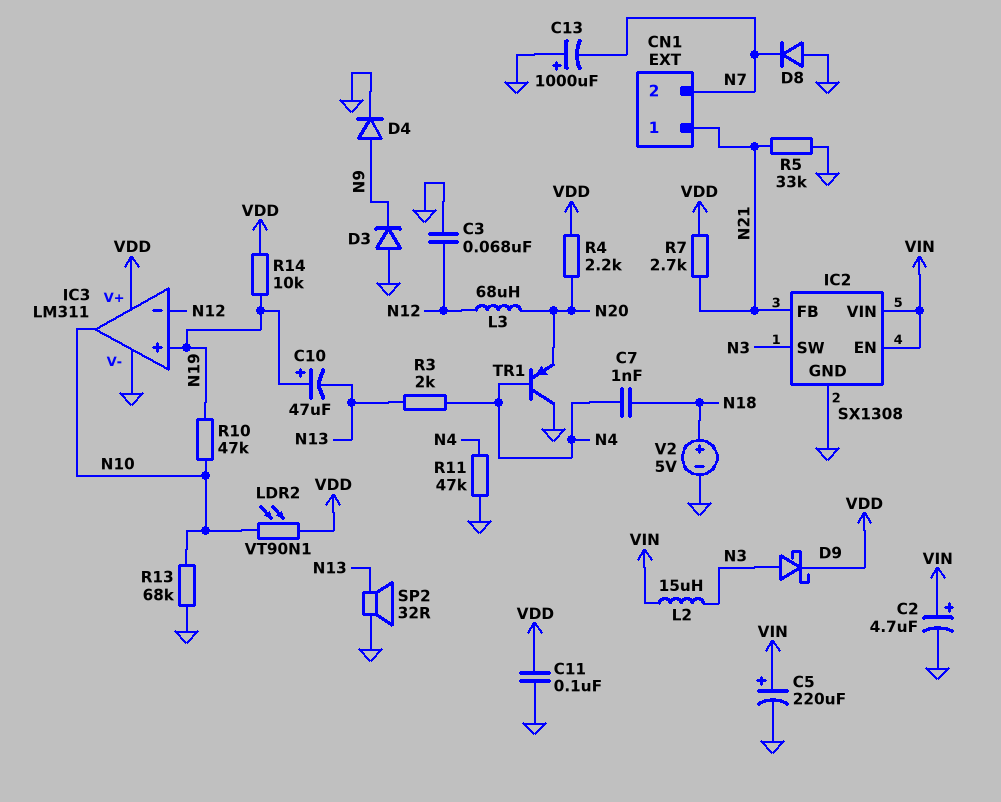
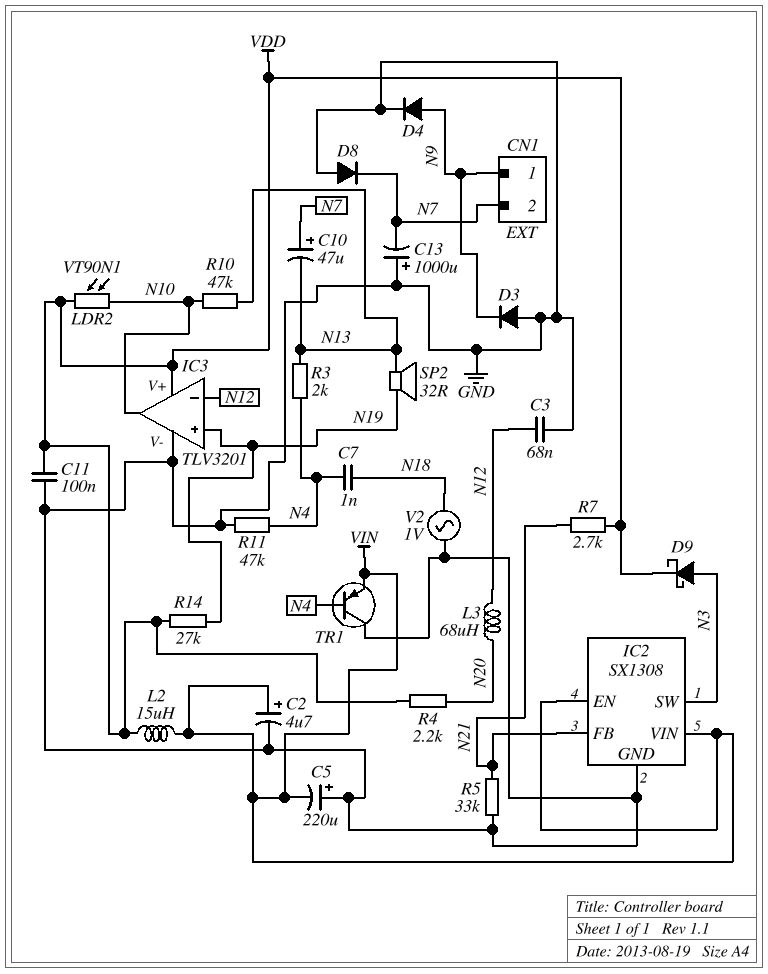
C5: 220uF (plus VIN, minus GND) -> 220uF (plus GND, minus VIN)
C10: 47uF (plus N19, minus N13) -> 47uF (plus N7, minus N13)
CN1 pin 1: N21 -> N9
IC3: LM311 -> TLV3201
L2: 15uH (N3, VIN) -> 15uH (VDD, VIN)
R10: 47k (N10, N19) -> 47k (N10, N13)
R13: 68k (GND, N10) -> none
R14: 10k (N19, VDD) -> 27k (N19, VDD)
SP2: speaker 32R (GND, N13) -> speaker 32R (N13, N19)
TR1: PNP (B N4, C GND, E N20) -> PNP (B N4, C GND, E VIN)
V2: 5V (plus N18, minus GND) -> AC 1V (GND, N18)

